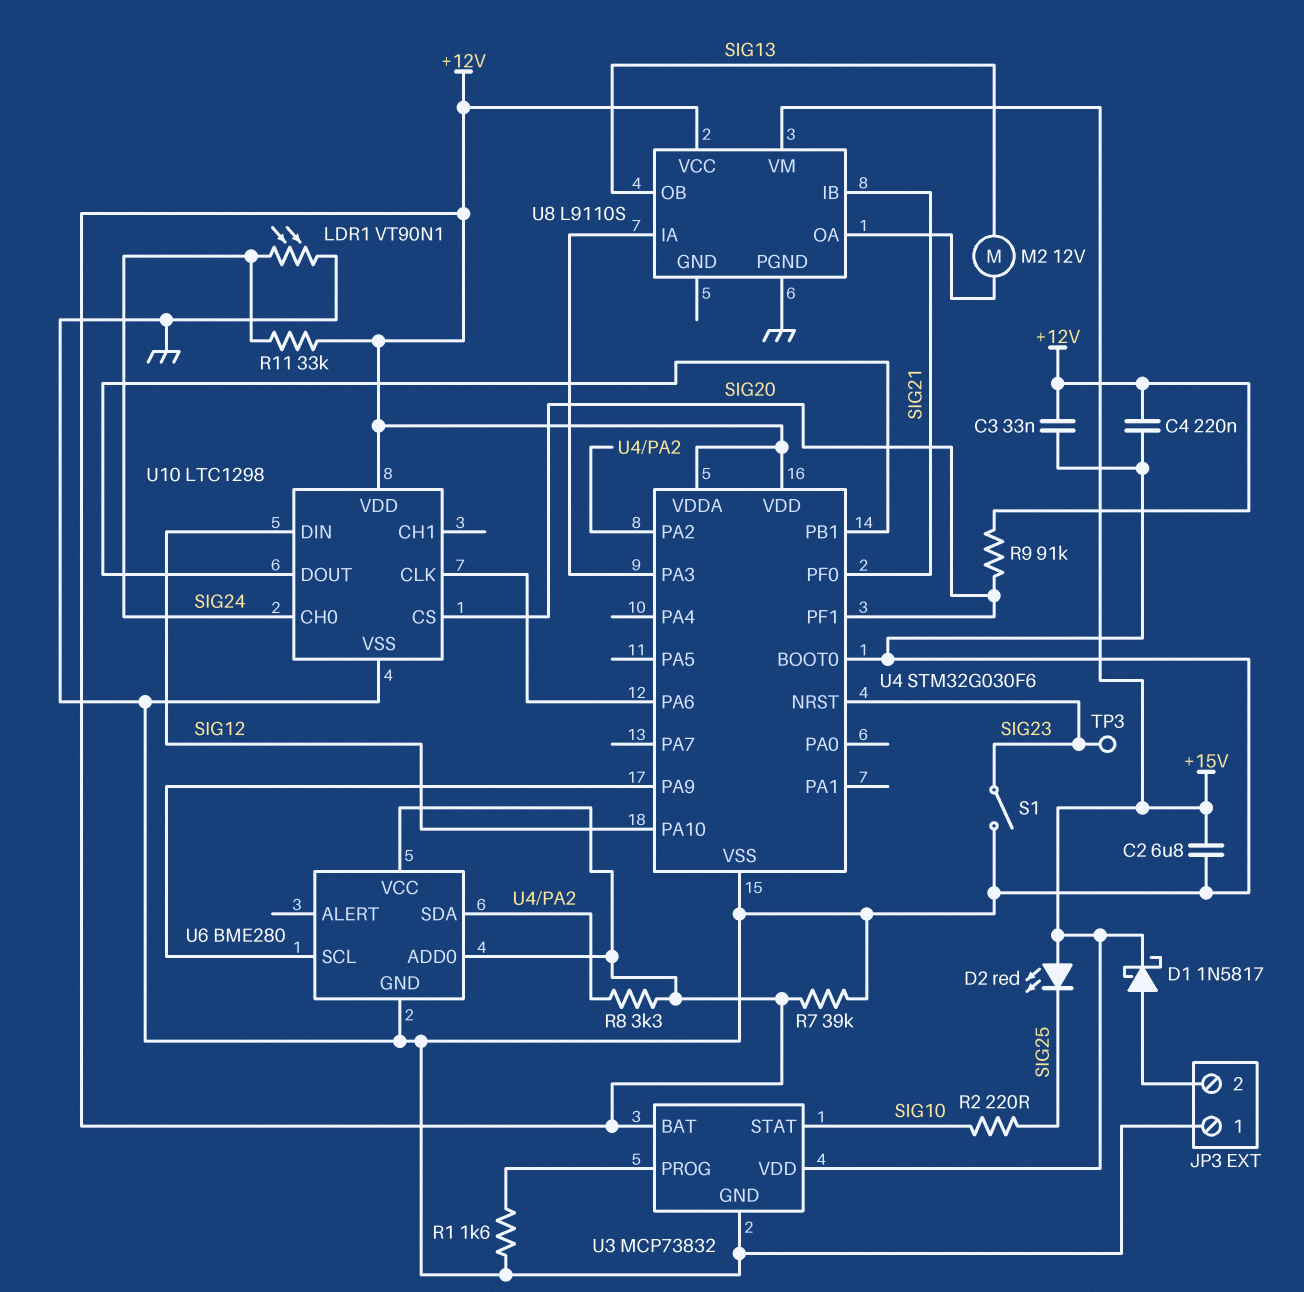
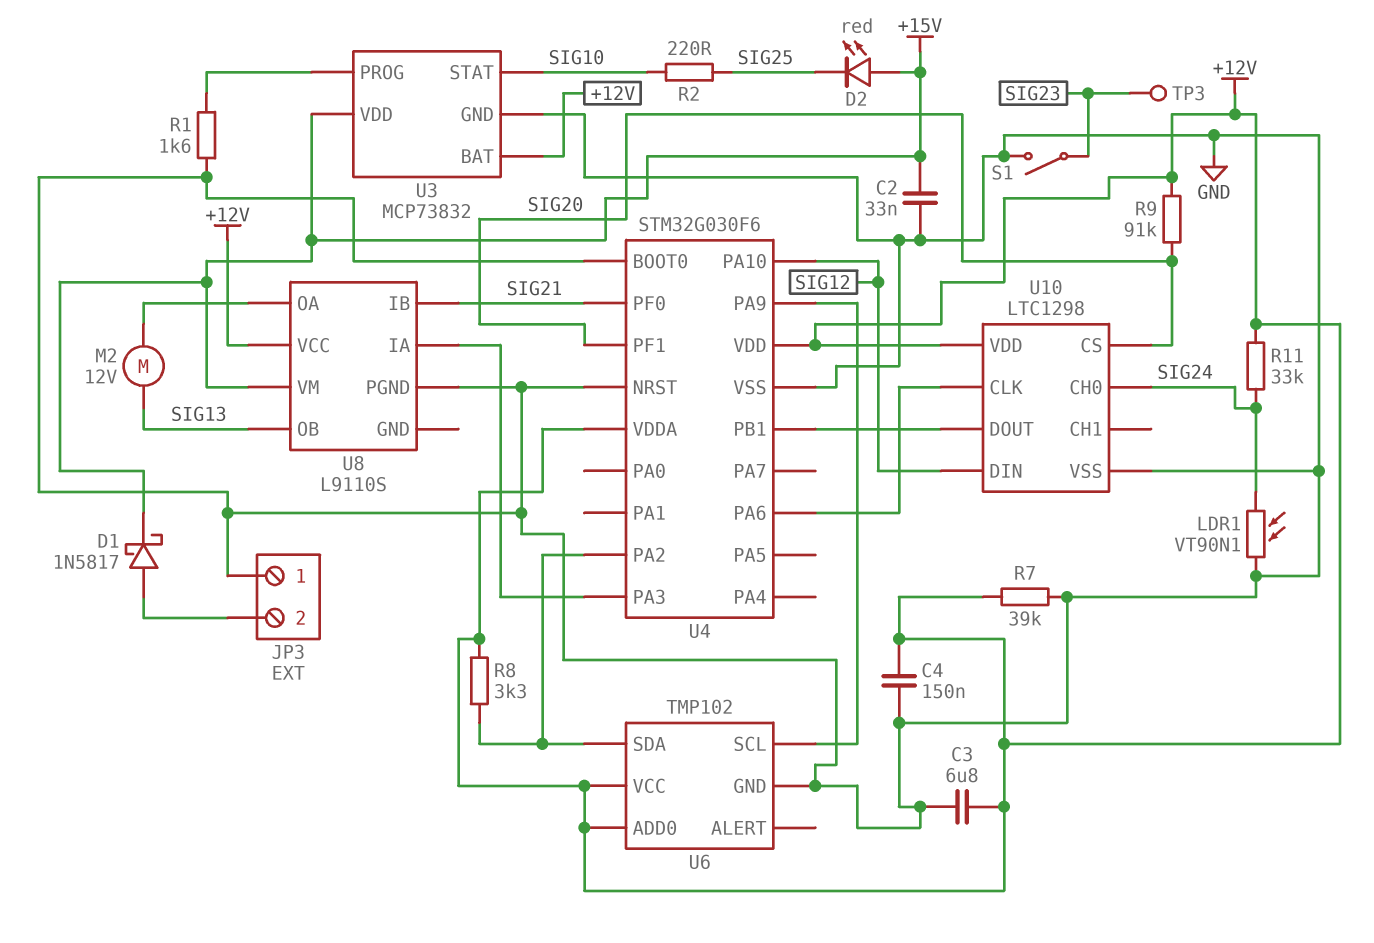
C2: 6.8uF (+15V, GND) -> 33nF (+15V, GND)
C3: 33nF (+12V, GND) -> 6.8uF (+12V, GND)
C4: 220nF (+12V, GND) -> 150nF (+12V, GND)
U4 pin NRST: SIG23 -> GND
U6: BME280 -> TMP102

